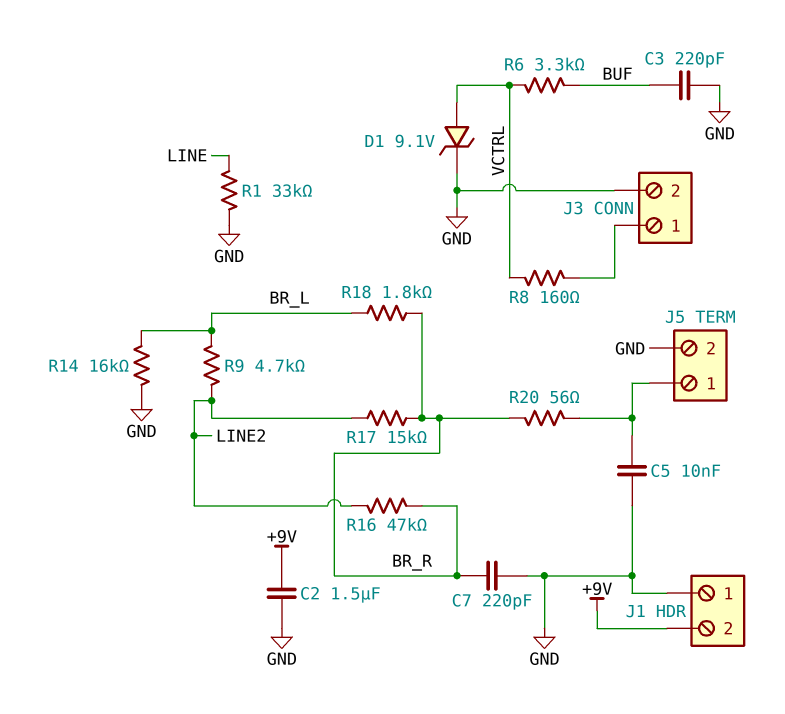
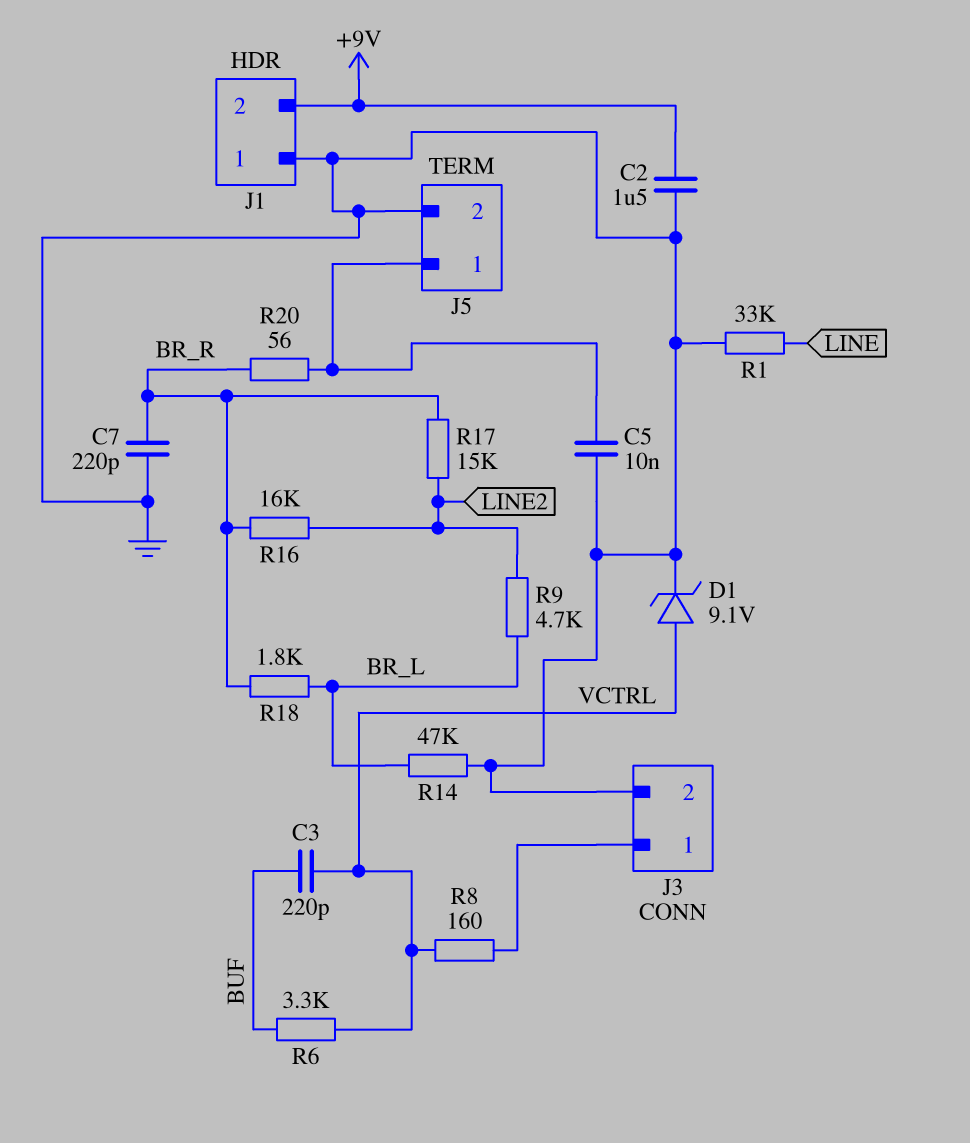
C3: 220pF (BUF, GND) -> 220pF (BUF, VCTRL)
R14: 16k (BR_L, GND) -> 47k (BR_L, GND)
R16: 47k (BR_R, LINE2) -> 16k (BR_R, LINE2)

